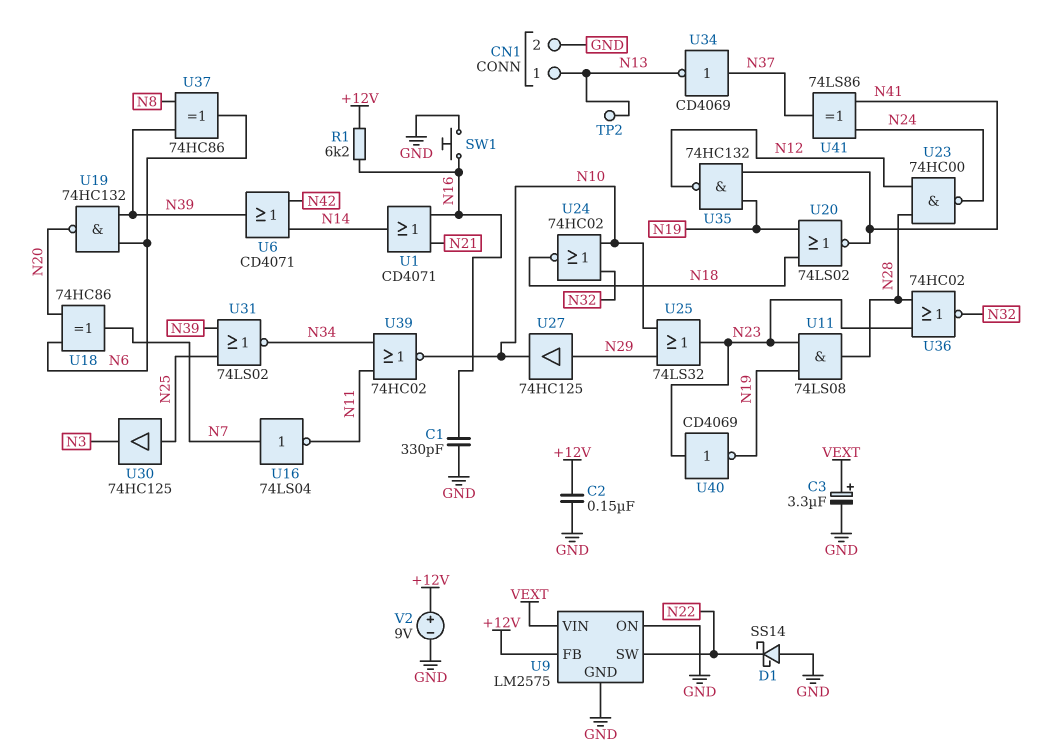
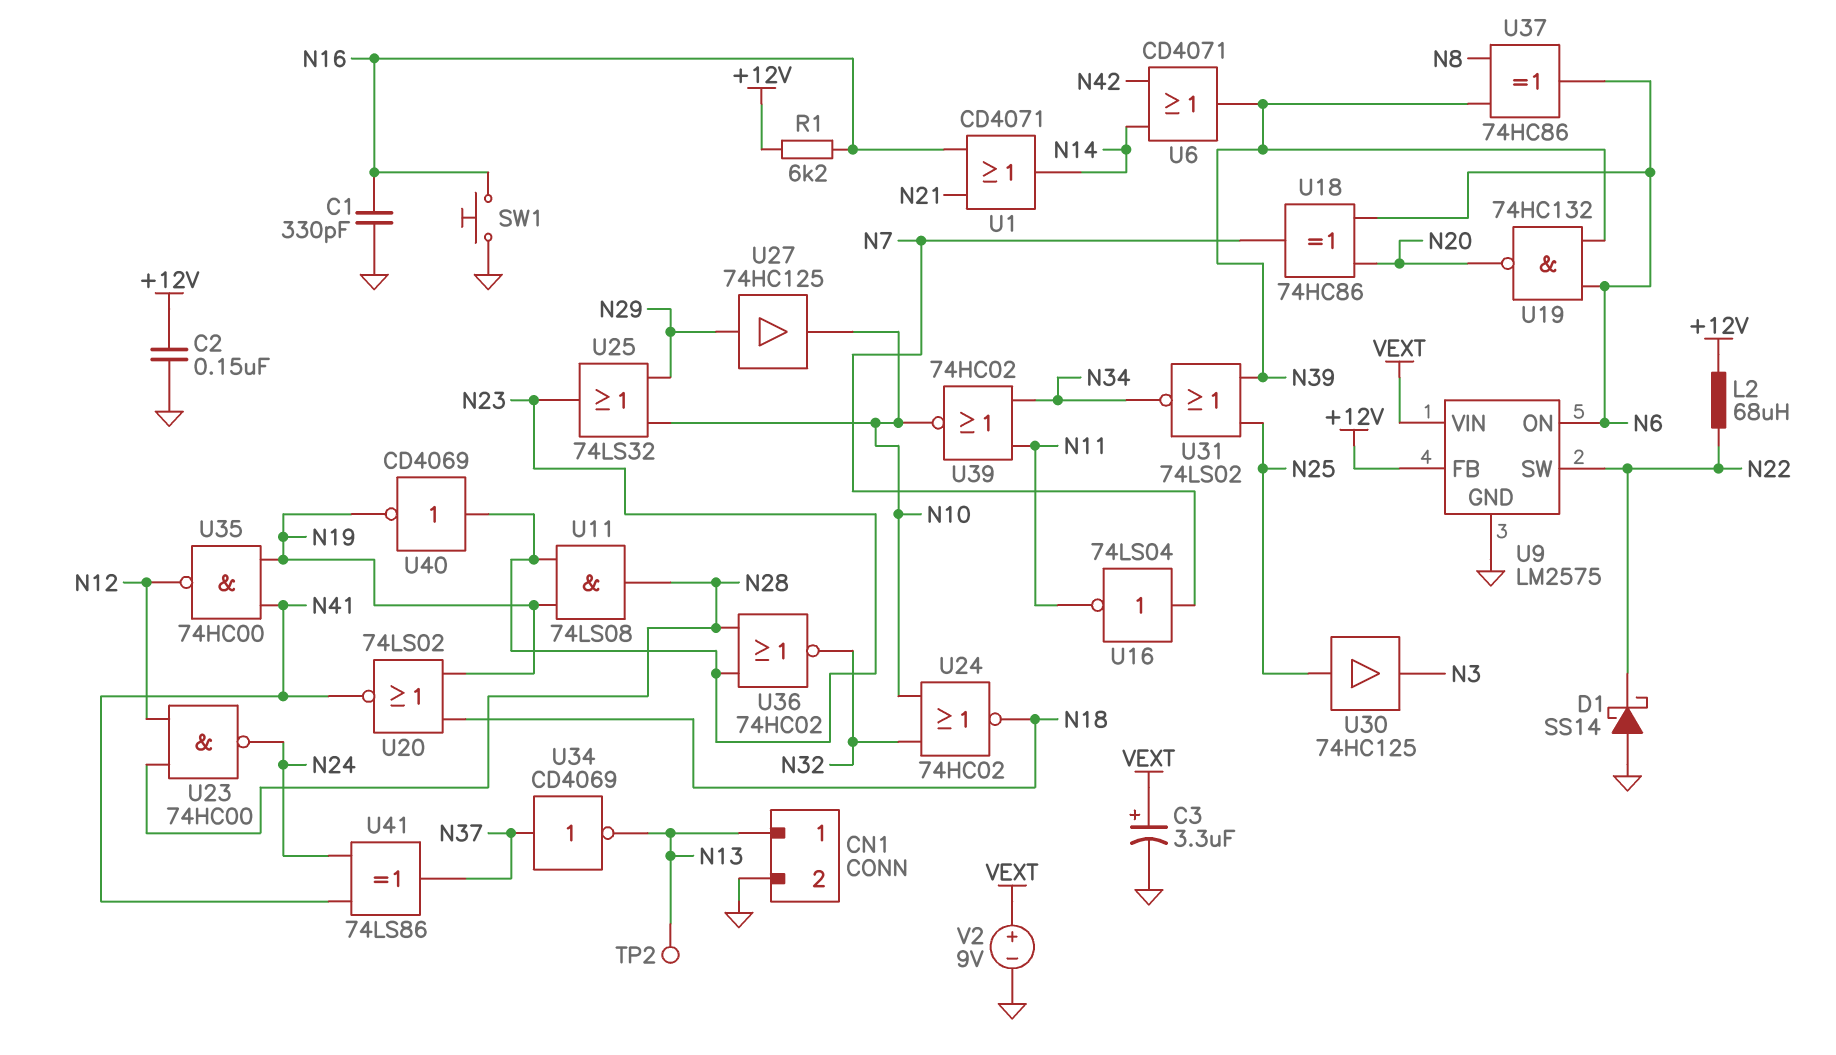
L2: none -> 68uH (+12V, N22)
U9 pin ON: GND -> N6
U35: NAND 74HC132 (in N19, in N41, out N12) -> NAND 74HC00 (in N19, in N41, out N12)
V2: 9V (plus +12V, minus GND) -> 9V (plus VEXT, minus GND)

